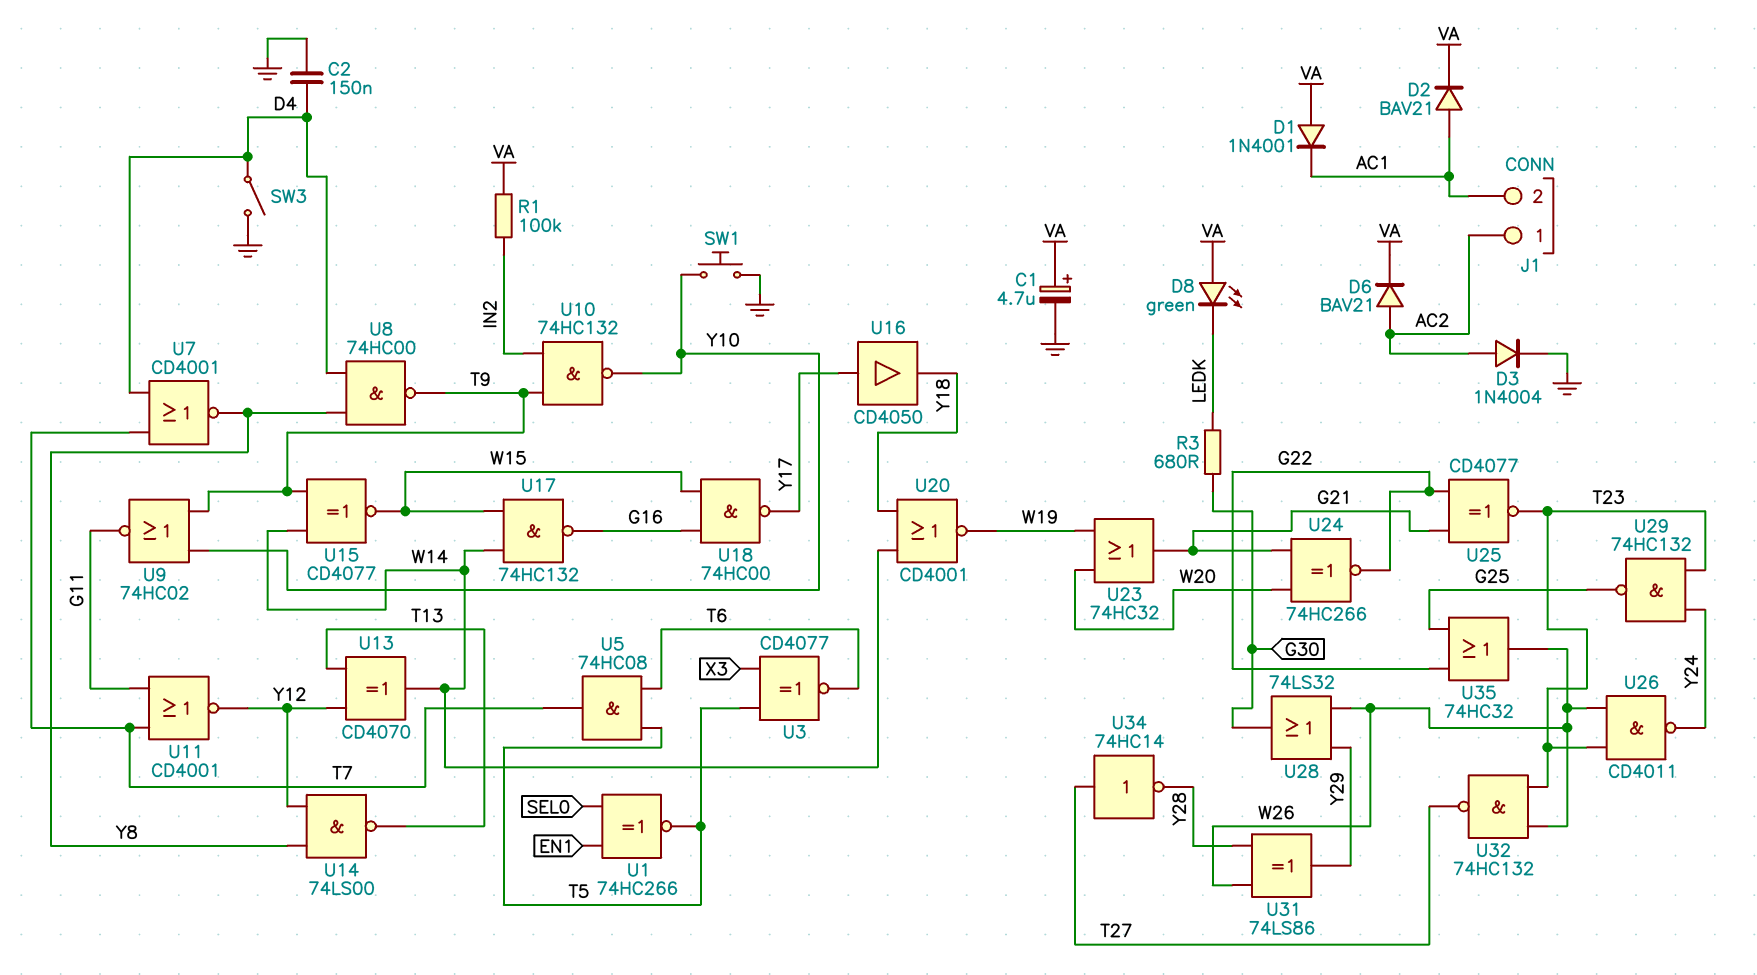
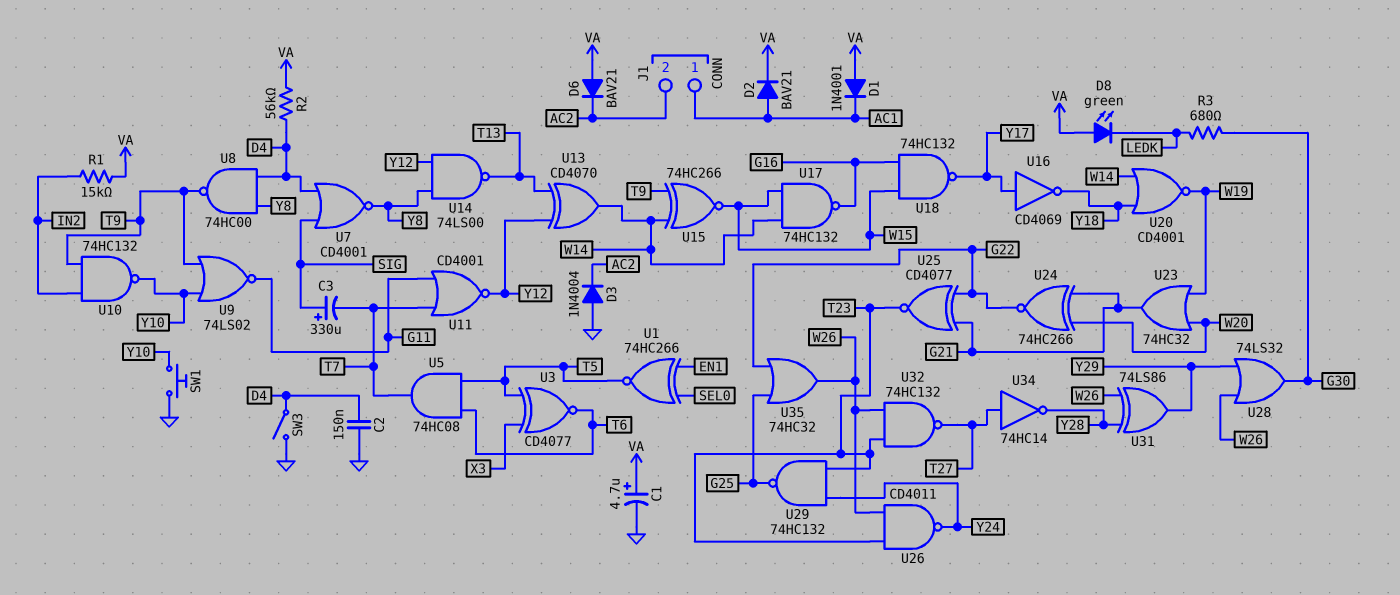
C3: none -> 330uF (plus SIG, minus T7)
D3: diode 1N4004 (A AC2, K GND) -> diode 1N4004 (A GND, K AC2)
D6: diode BAV21 (A AC2, K VA) -> diode BAV21 (A VA, K AC2)
J1 pin 1: AC2 -> AC1
J1 pin 2: AC1 -> AC2
R1: 100k (IN2, VA) -> 15k (IN2, VA)
R2: none -> 56k (D4, VA)
U7: NOR CD4001 (in D4, in T7, out Y8) -> NOR CD4001 (in D4, in SIG, out Y8)
U9: NOR 74HC02 (in T9, in Y10, out G11) -> NOR 74LS02 (in T9, in Y10, out G11)
U15: XNOR CD4077 (in T9, in W14, out W15) -> XNOR 74HC266 (in T9, in W14, out W15)
U16: buffer CD4050 (in Y17, out Y18) -> NOT CD4069 (in Y17, out Y18)
U18: NAND 74HC00 (in G16, in W15, out Y17) -> NAND 74HC132 (in G16, in W15, out Y17)

